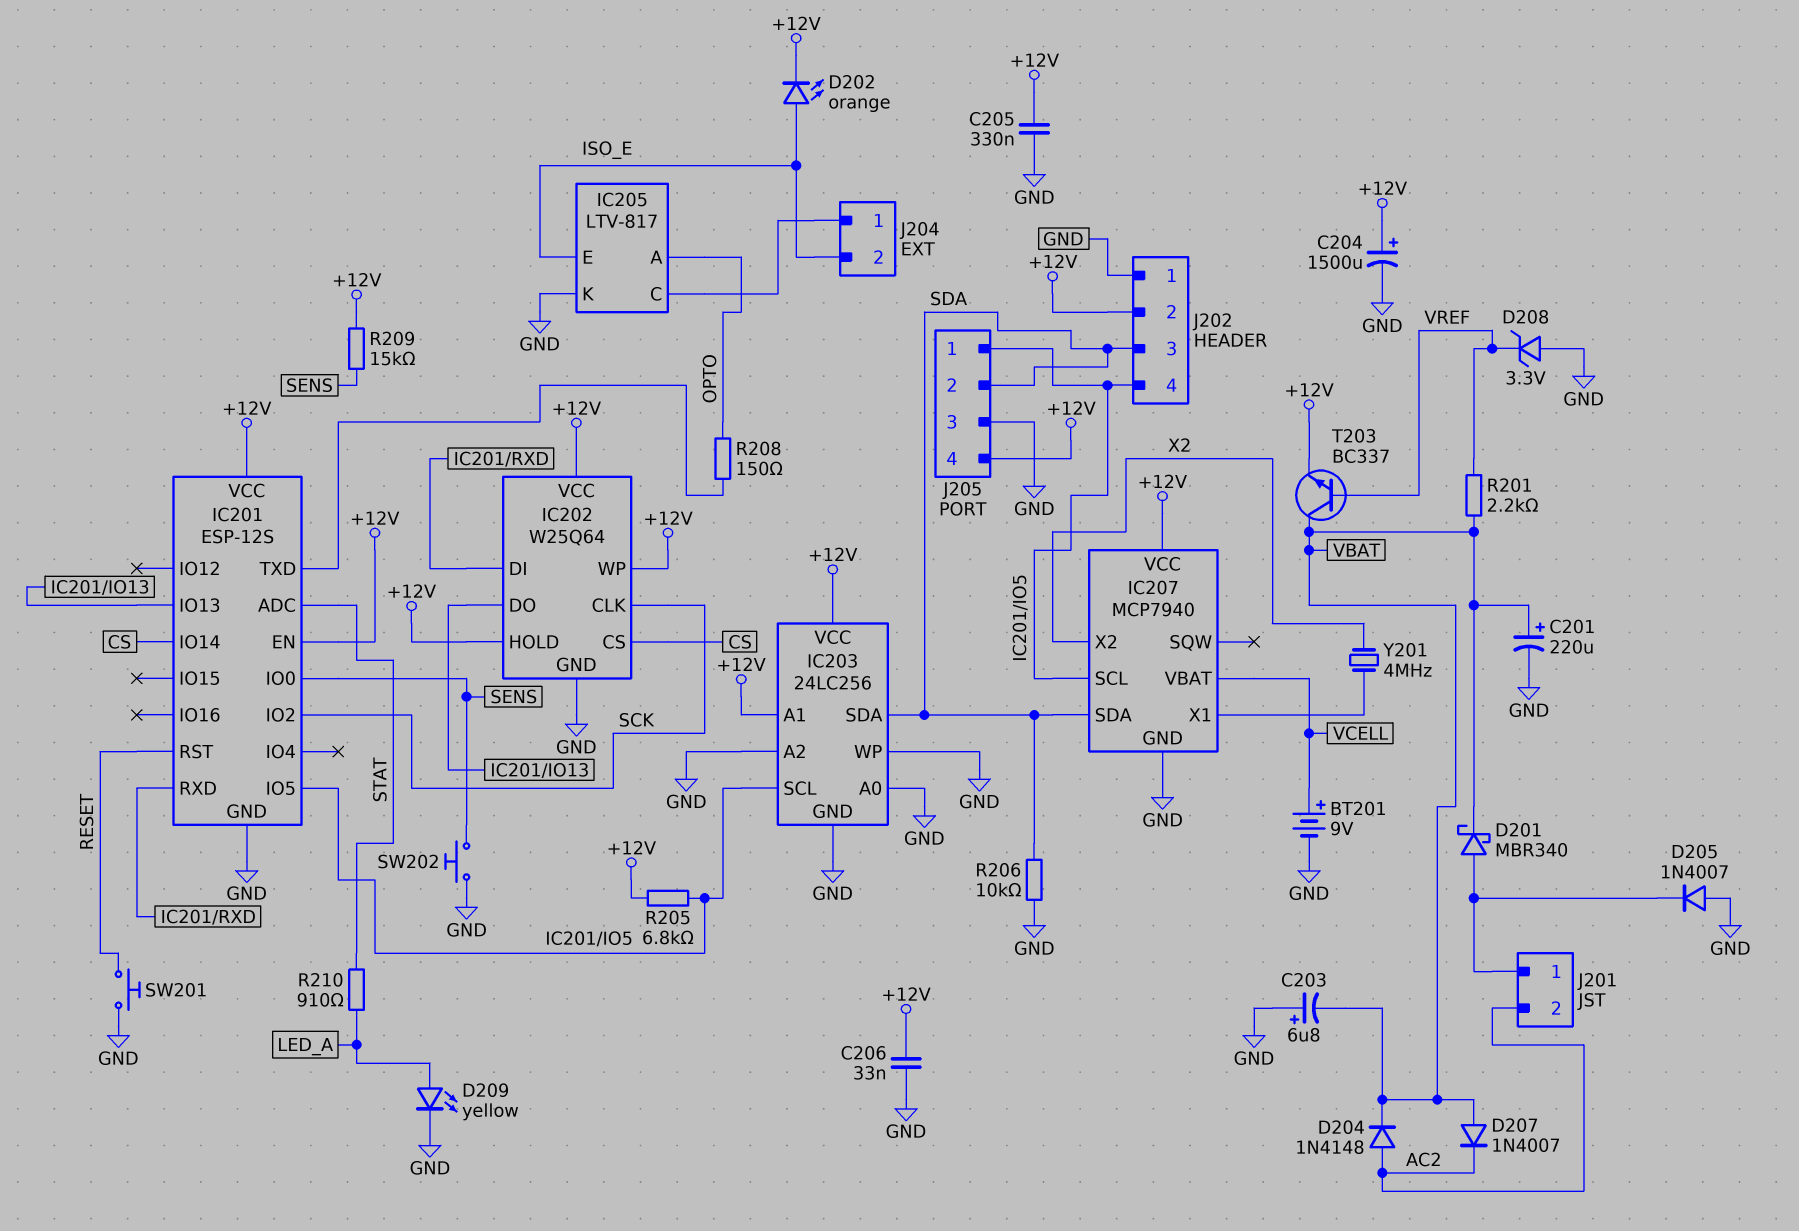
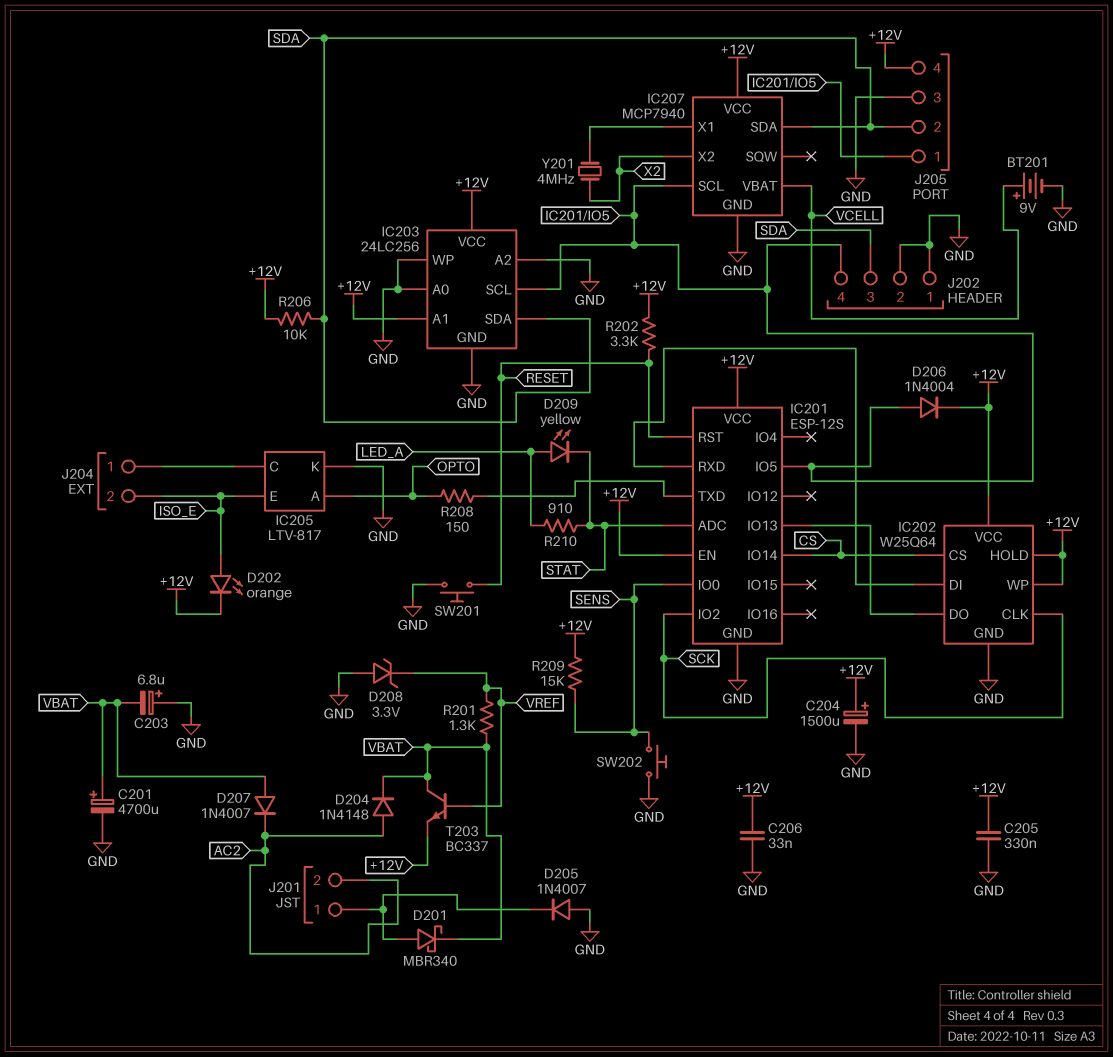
C201: 220uF (plus VBAT, minus GND) -> 4700uF (plus VBAT, minus GND)
D206: none -> diode 1N4004 (A IC201/IO5, K +12V)
D209: LED yellow (A LED_A, K GND) -> LED yellow (A LED_A, K STAT)
J202 pin 2: +12V -> GND
R201: 2.2k (VBAT, VREF) -> 1.3k (VBAT, VREF)
R202: none -> 3.3k (+12V, RESET)
R205: 6.8k (+12V, IC201/IO5) -> none
R206: 10k (GND, SDA) -> 10k (+12V, SDA)

